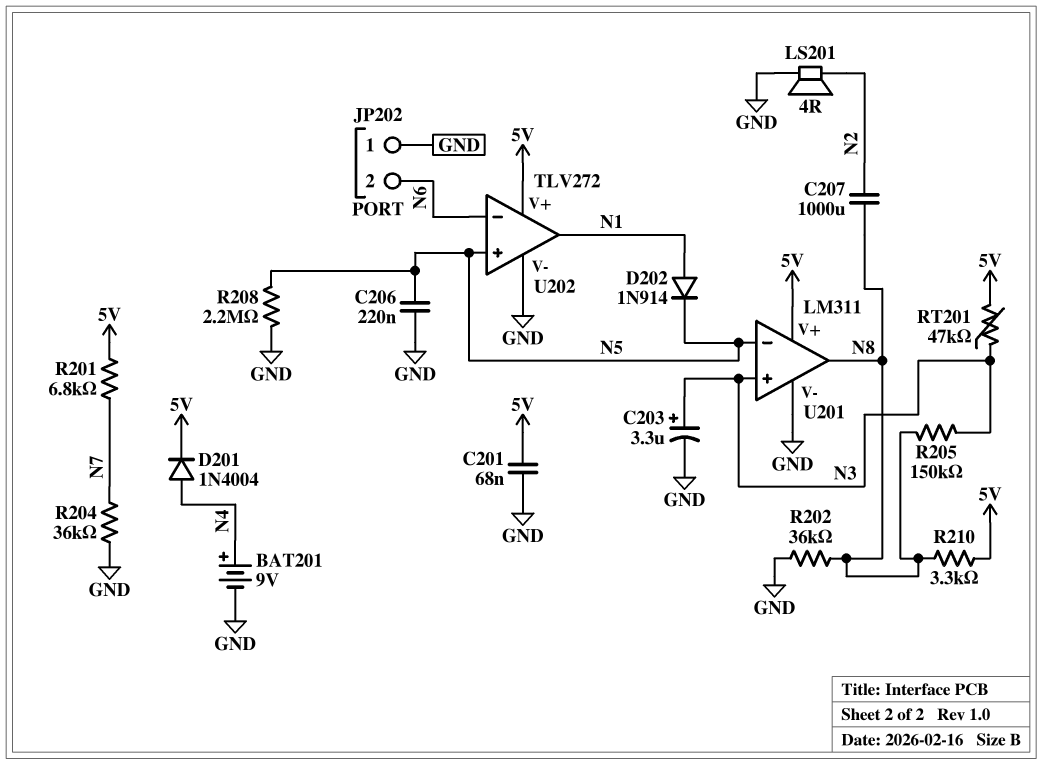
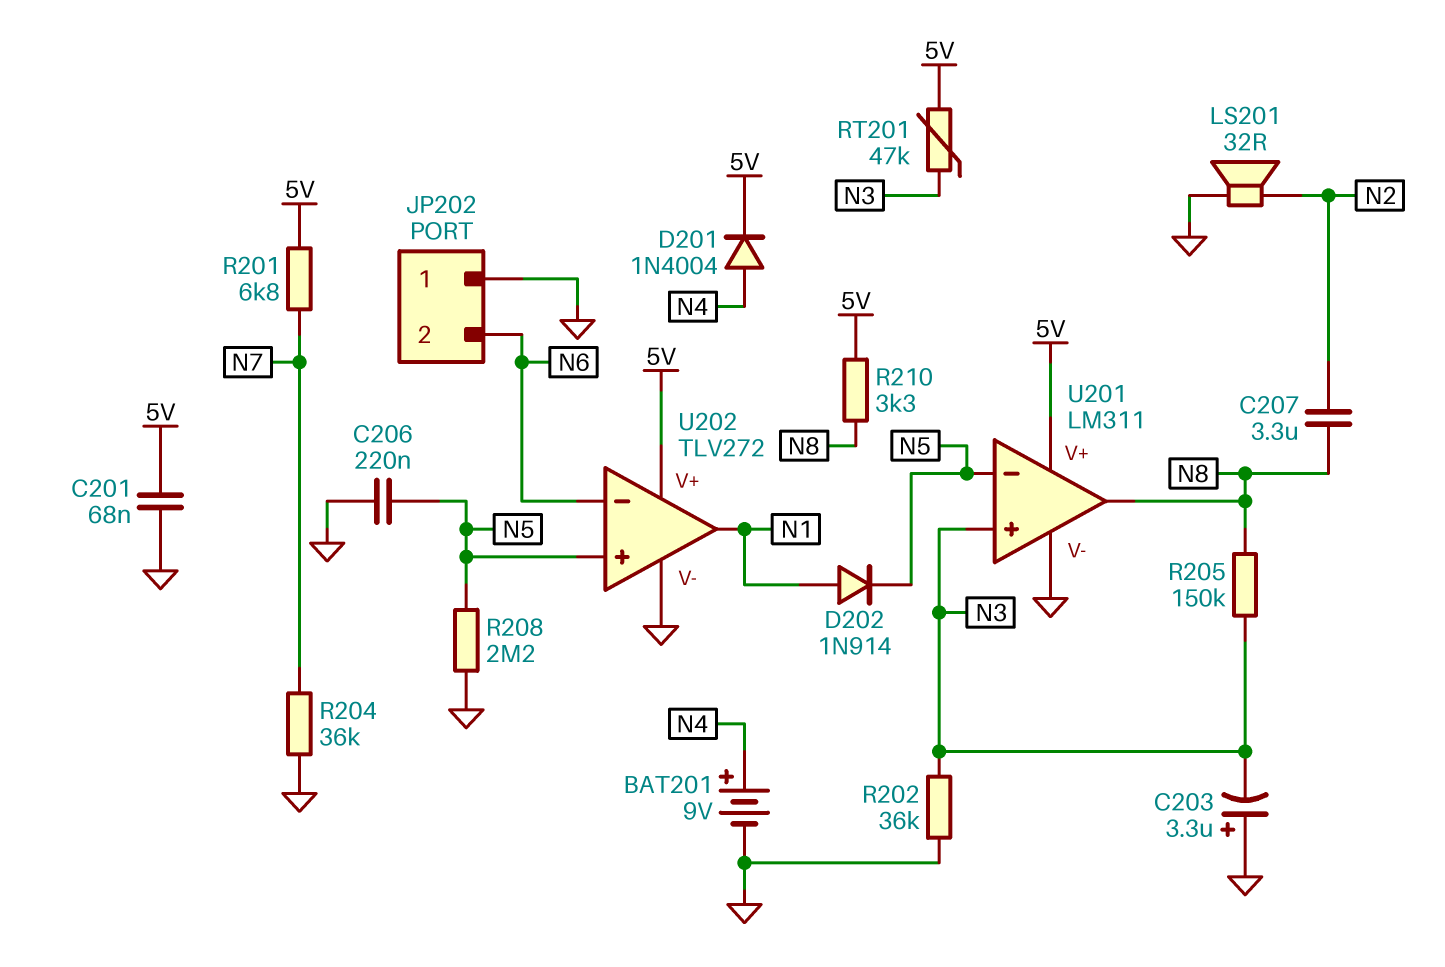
C203: 3.3uF (plus N3, minus GND) -> 3.3uF (plus GND, minus N3)
C207: 1000uF (N2, N8) -> 3.3uF (N2, N8)
LS201: speaker 4R (GND, N2) -> speaker 32R (GND, N2)
R202: 36k (GND, N8) -> 36k (GND, N3)

